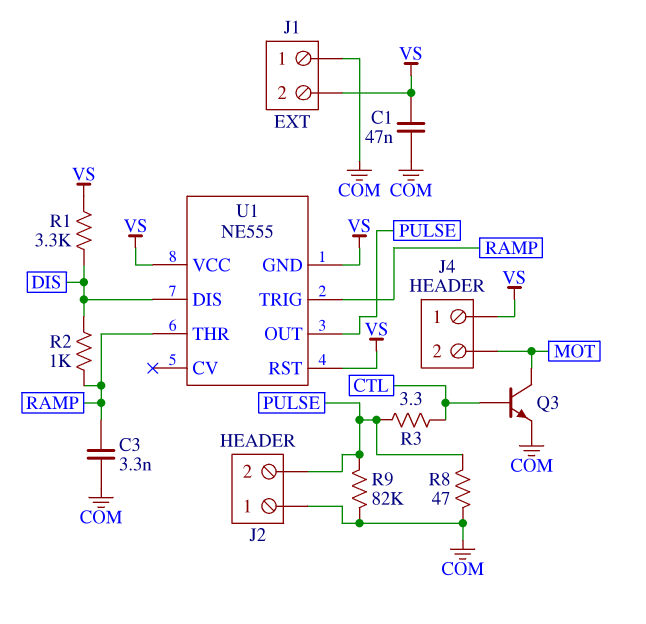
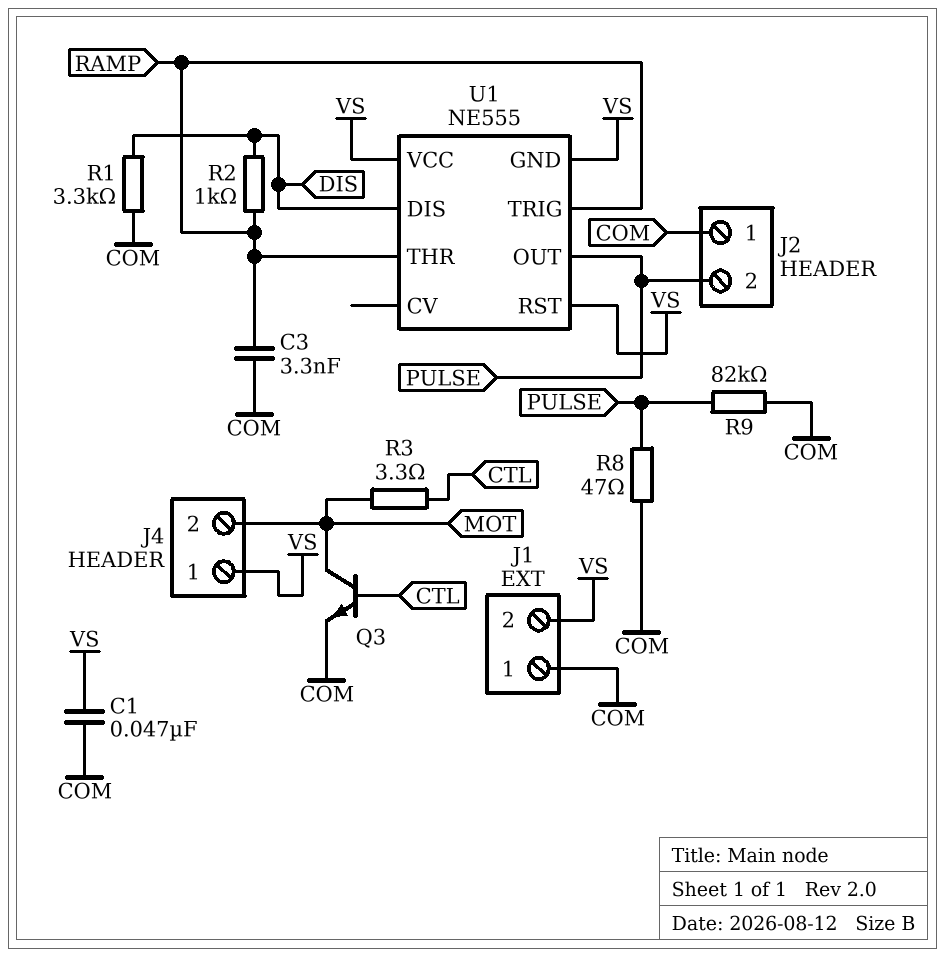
R1: 3.3k (DIS, VS) -> 3.3k (COM, DIS)
R3: 3.3 (CTL, PULSE) -> 3.3 (CTL, MOT)

